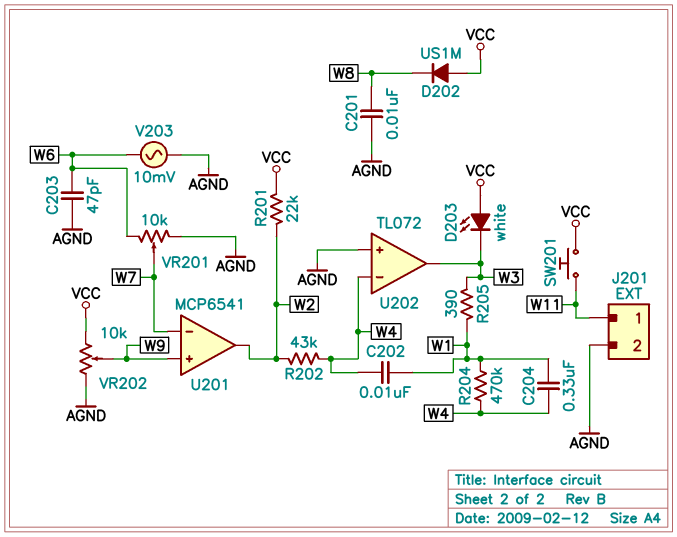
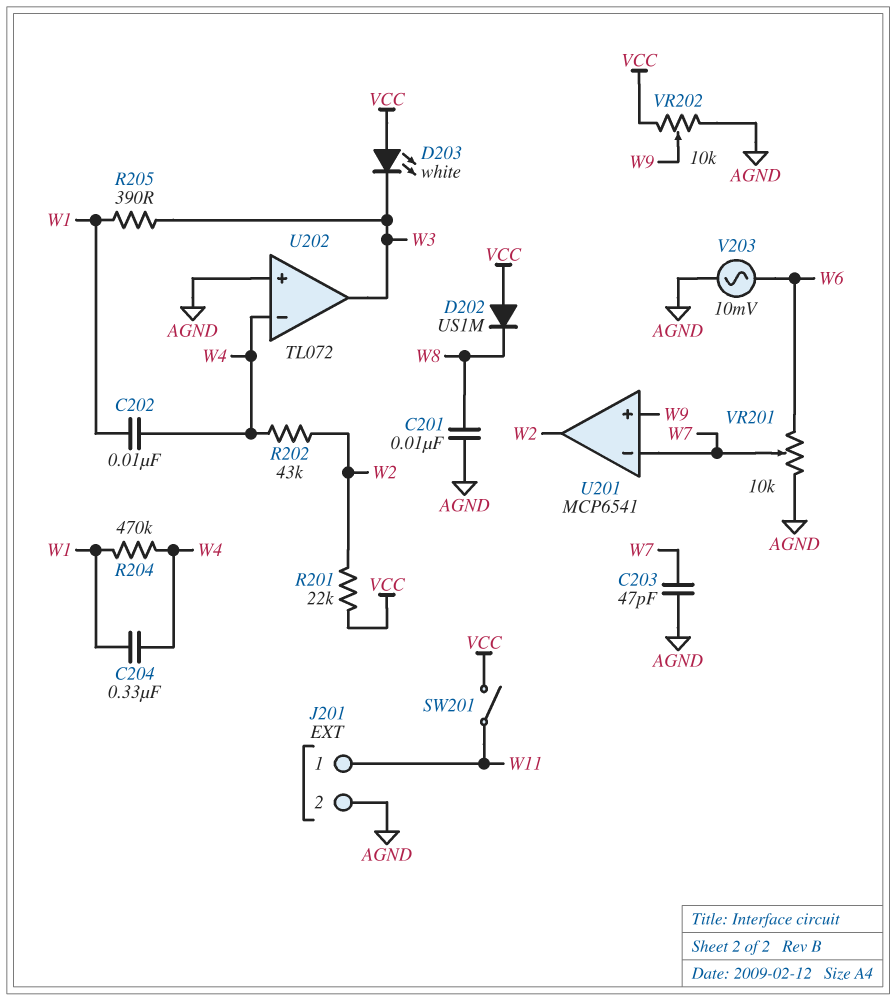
C203: 47pF (AGND, W6) -> 47pF (AGND, W7)
SW201: button (VCC, W11) -> switch (VCC, W11)

